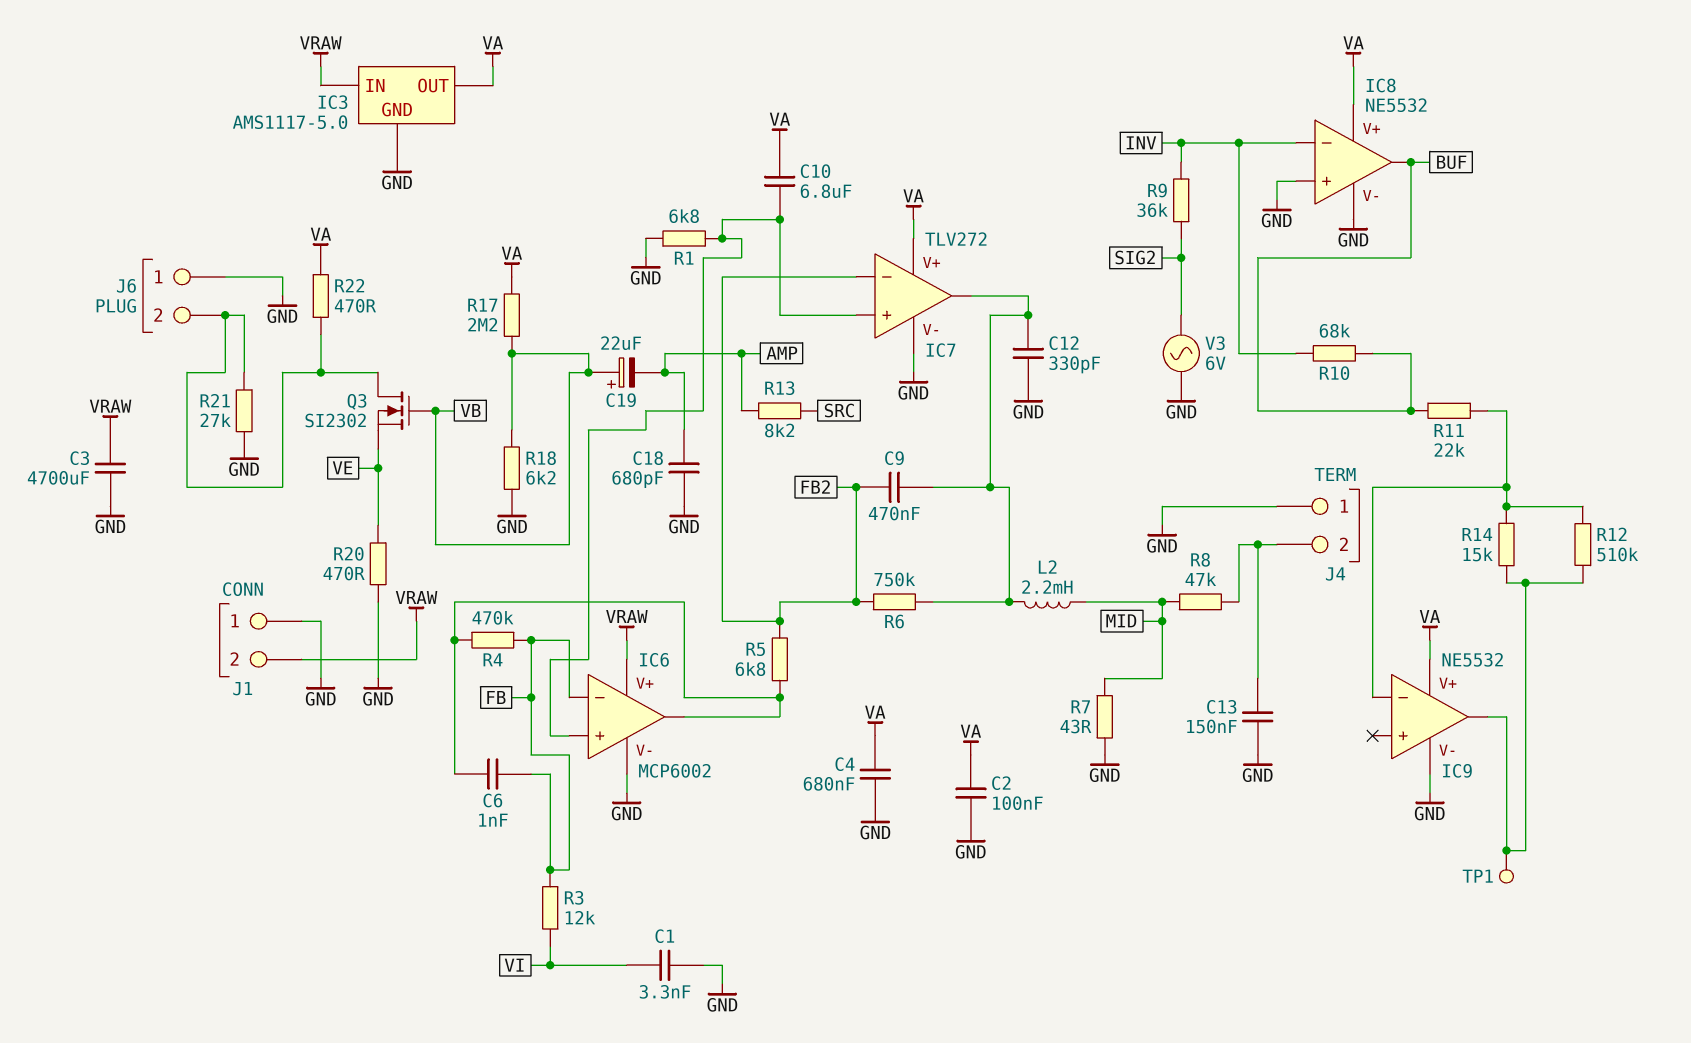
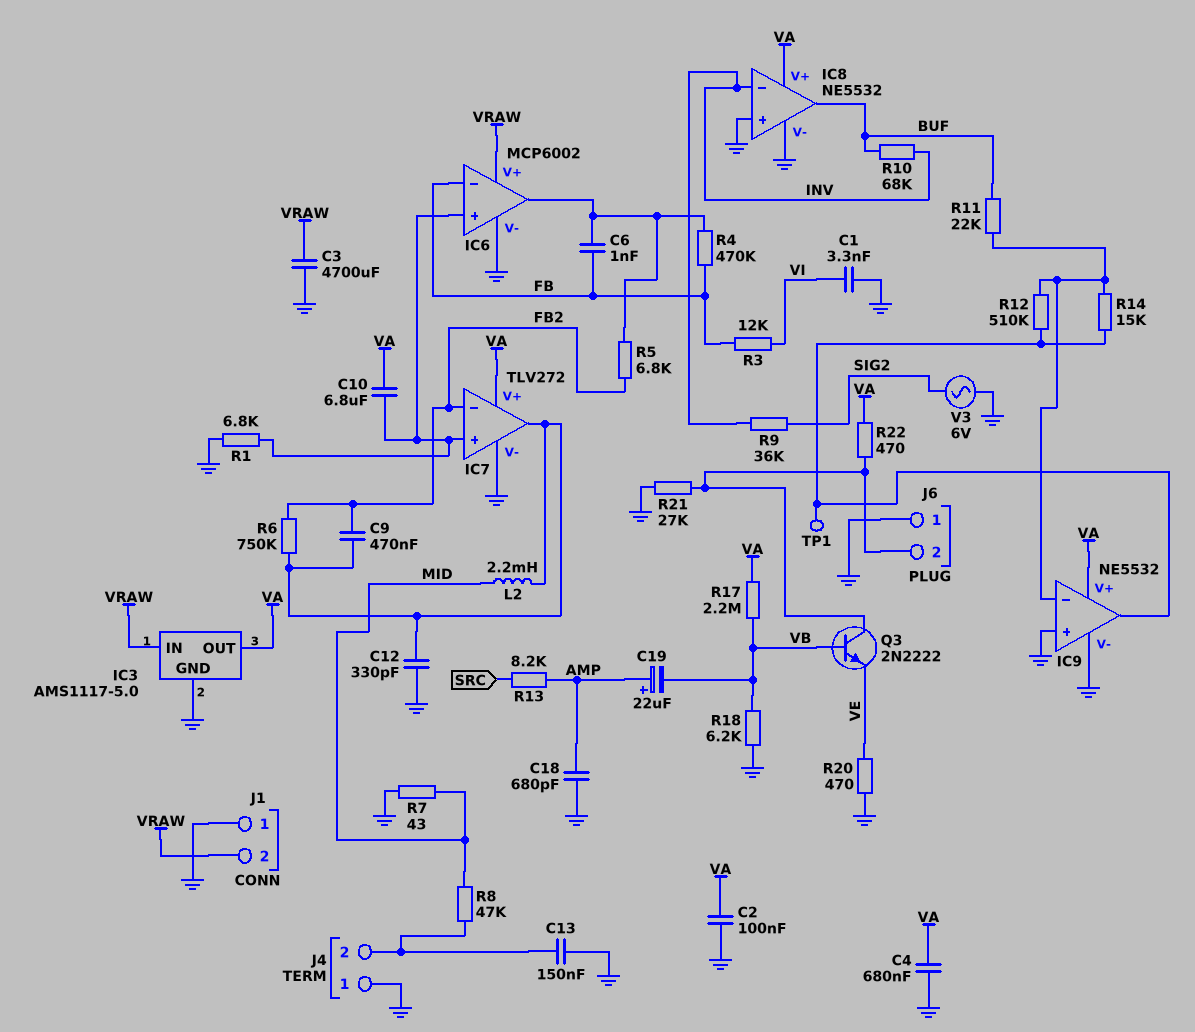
C19: 22uF (plus VB, minus AMP) -> 22uF (plus AMP, minus VB)
IC9 pin in+: none -> GND
Q3: NMOS SI2302 (G VB, D J6/2, S VE) -> NPN 2N2222 (B VB, C J6/2, E VE)

